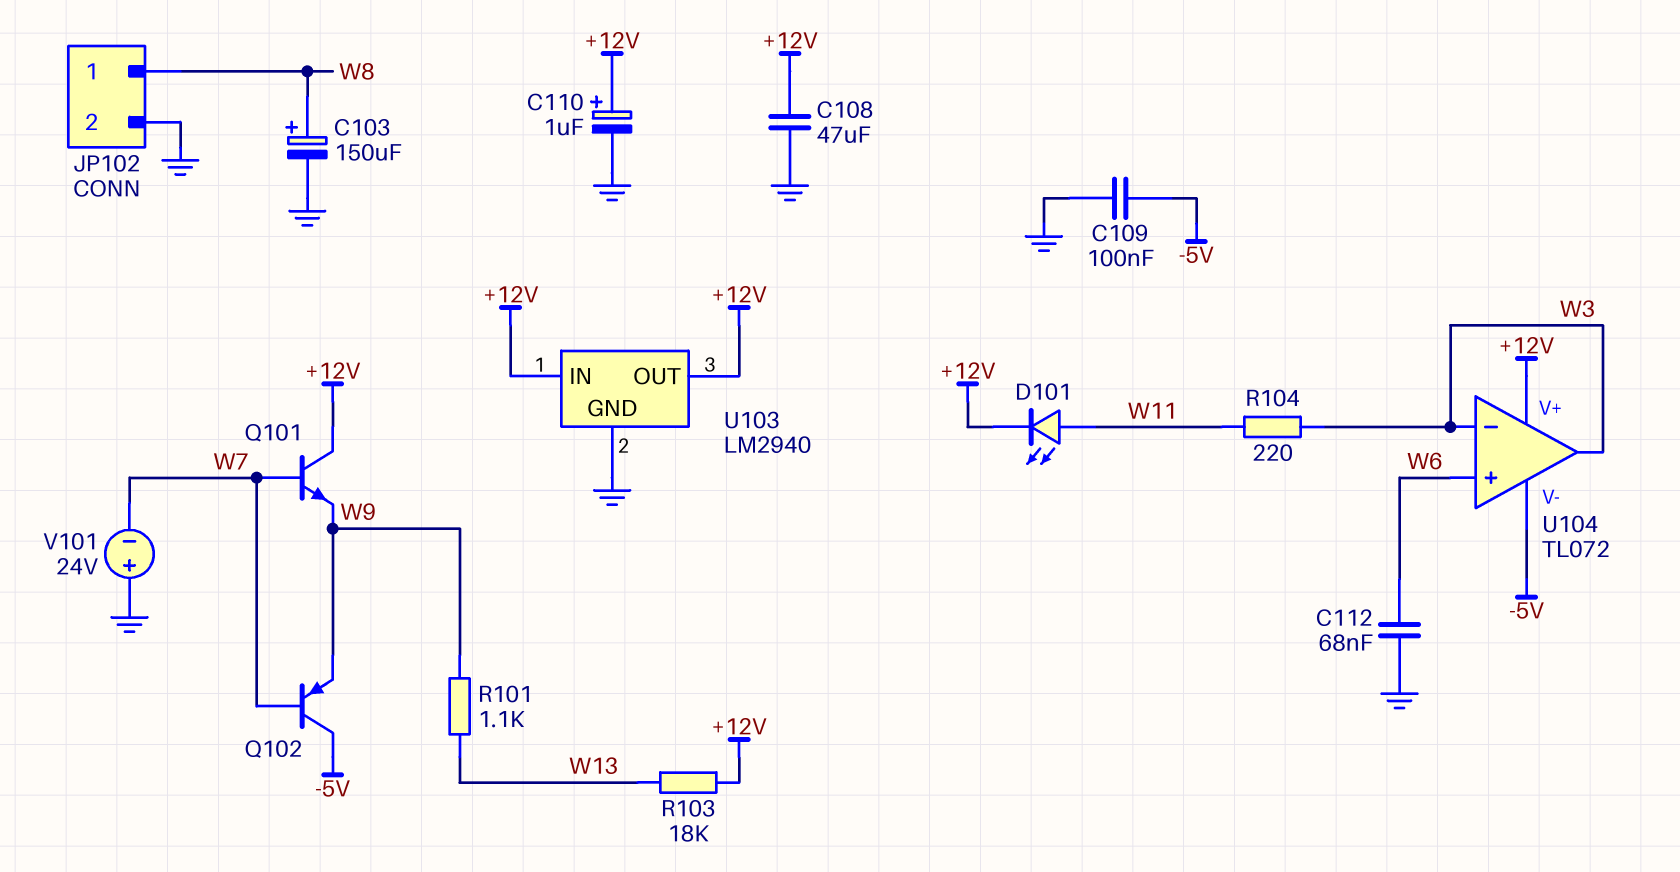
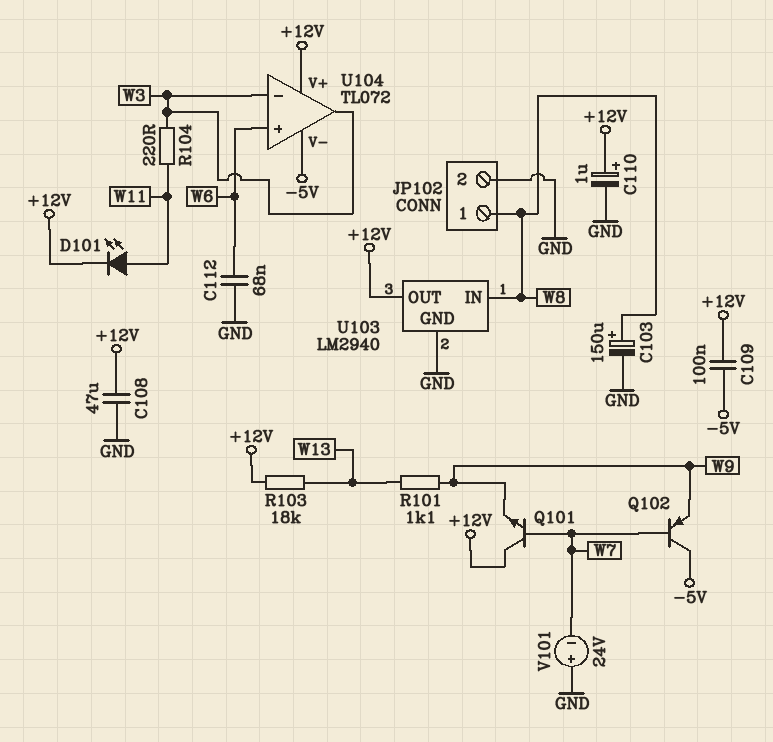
C109: 100nF (-5V, GND) -> 100nF (+12V, -5V)
U103 pin IN: +12V -> W8

